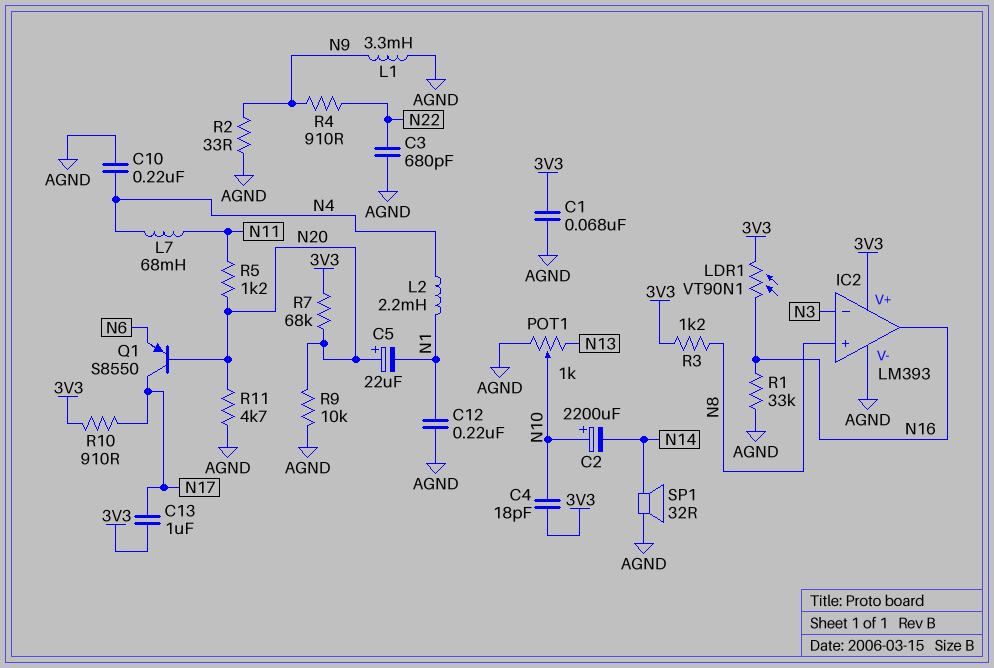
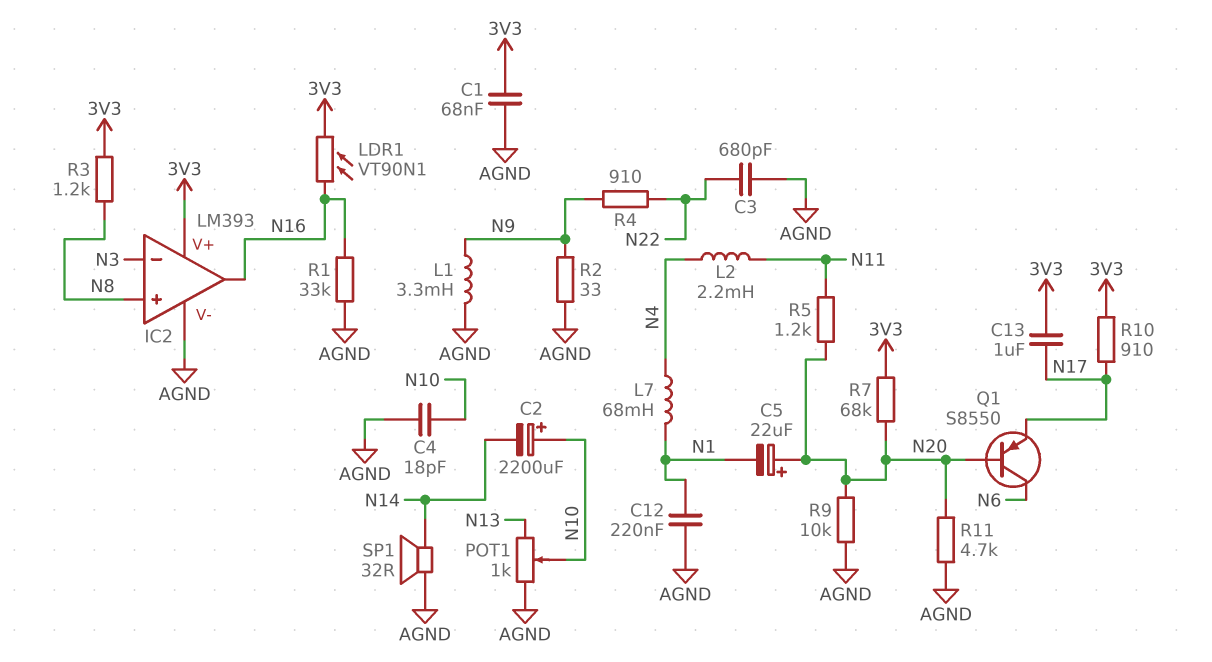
C4: 18pF (3V3, N10) -> 18pF (AGND, N10)
C10: 220nF (AGND, N4) -> none
L2: 2.2mH (N1, N4) -> 2.2mH (N4, N11)
L7: 68mH (N4, N11) -> 68mH (N1, N4)
Q1: PNP S8550 (B N20, C N17, E N6) -> PNP S8550 (B N20, C N6, E N17)

